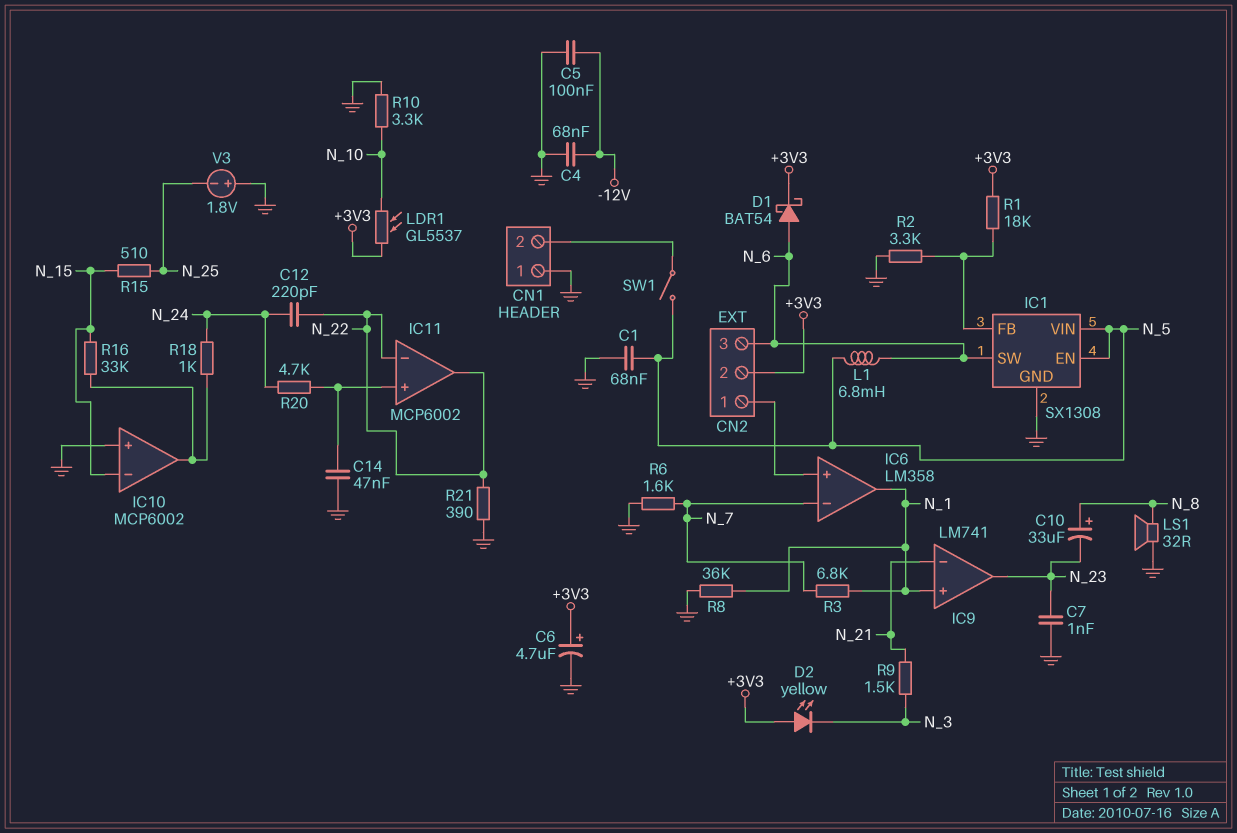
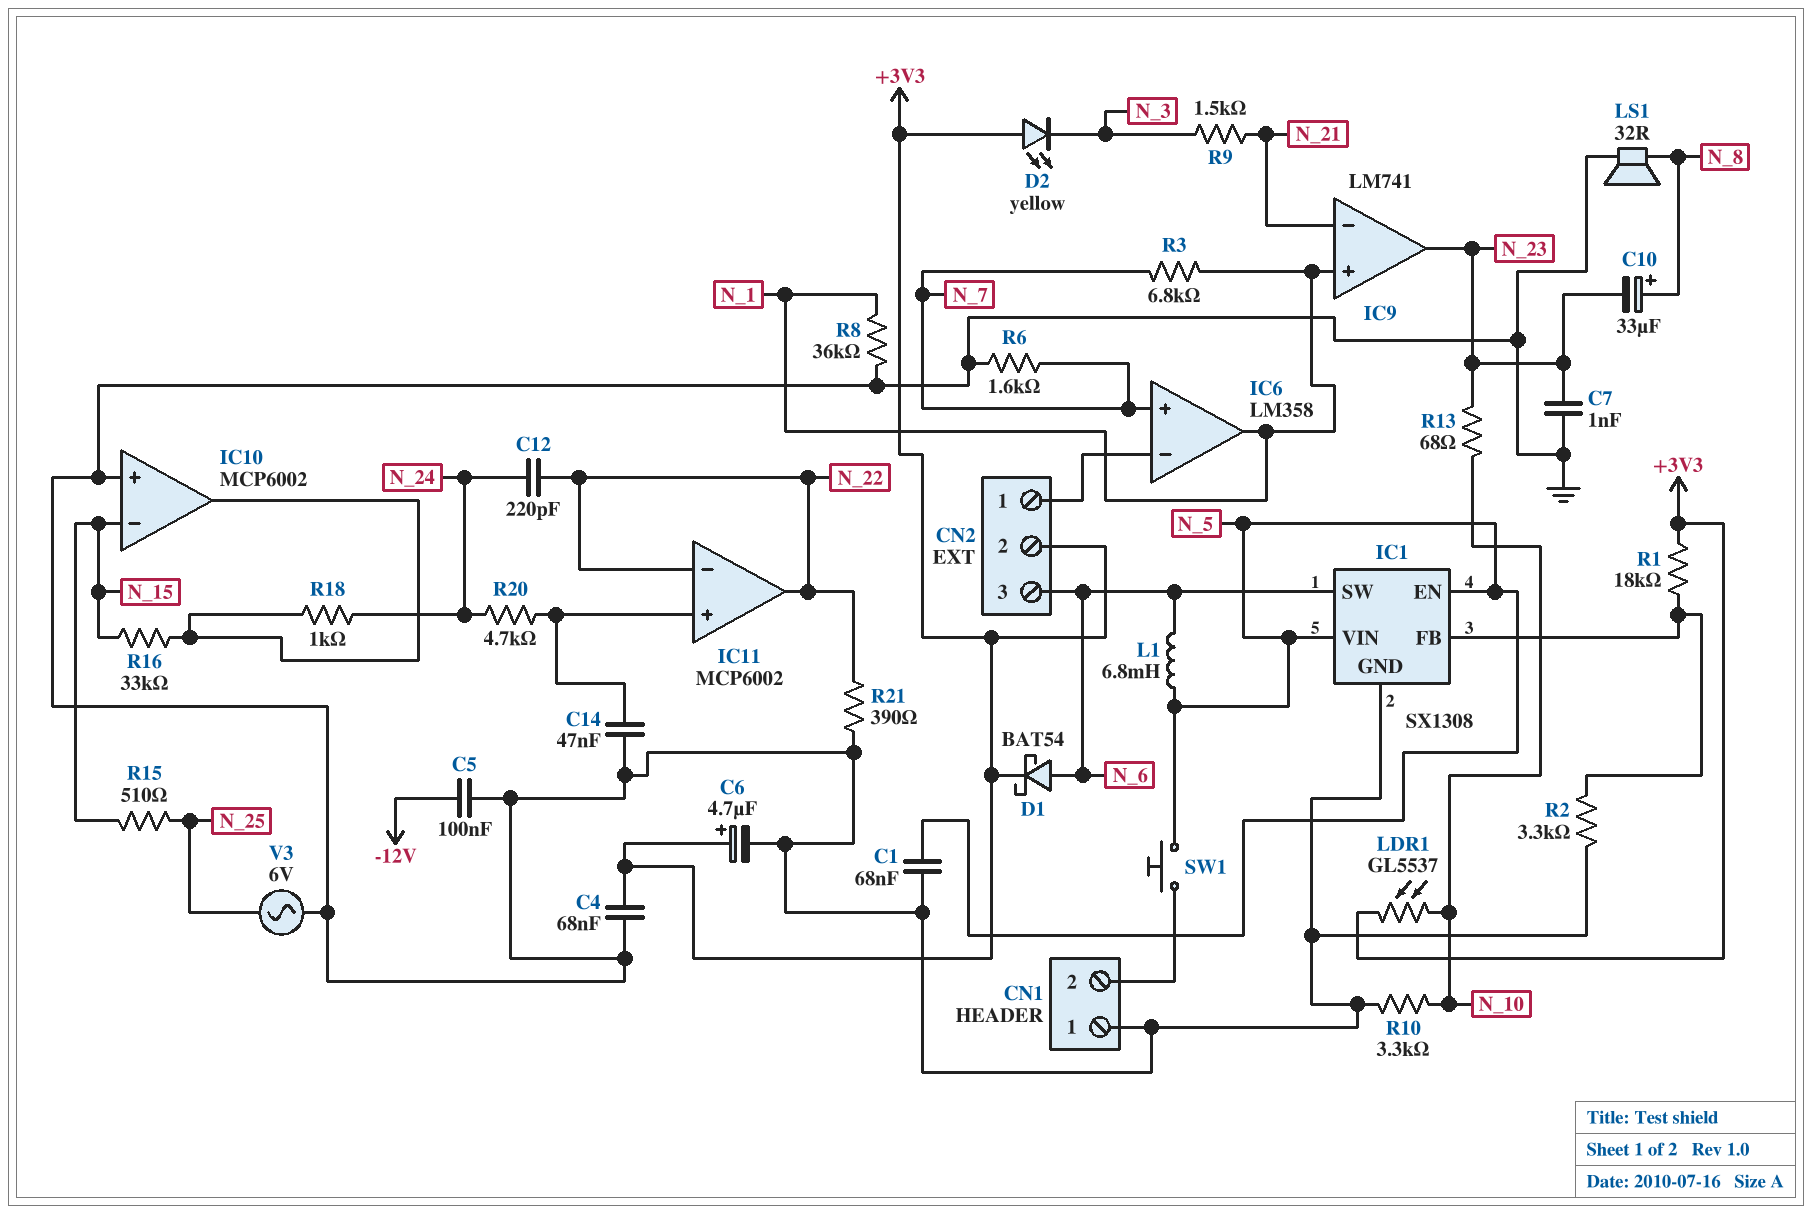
C4: 68nF (-12V, GND) -> 68nF (+3V3, GND)
IC6 pin in+: CN2/1 -> N_7
IC6 pin in-: N_7 -> CN2/1
R13: none -> 68 (N_10, N_23)
SW1: switch (CN1/2, N_5) -> button (CN1/2, N_5)
V3: 1.8V (plus GND, minus N_25) -> AC 6V (GND, N_25)

